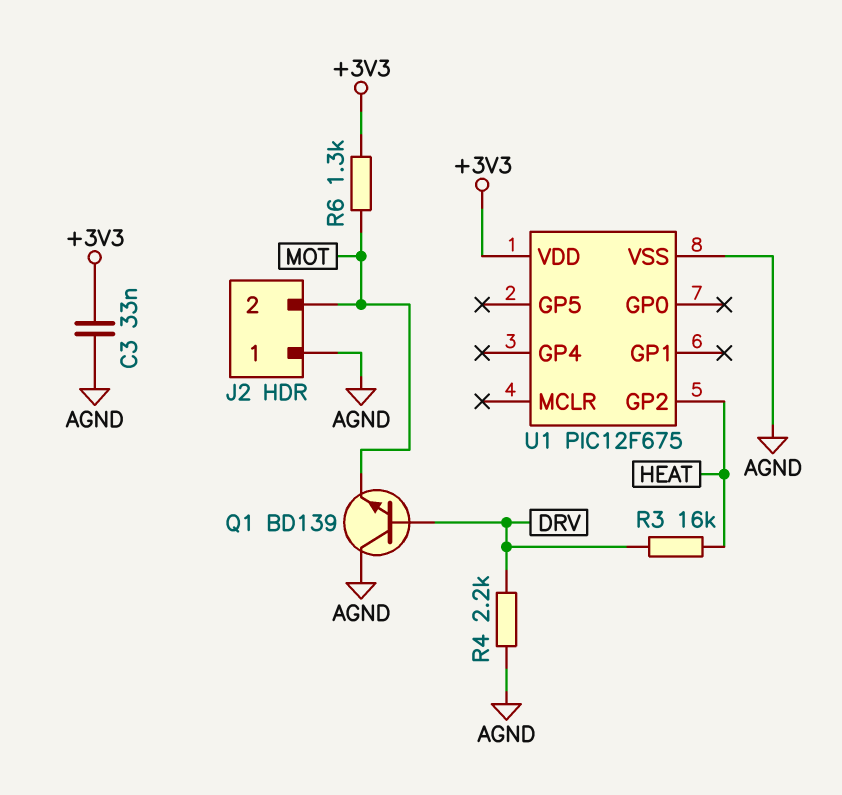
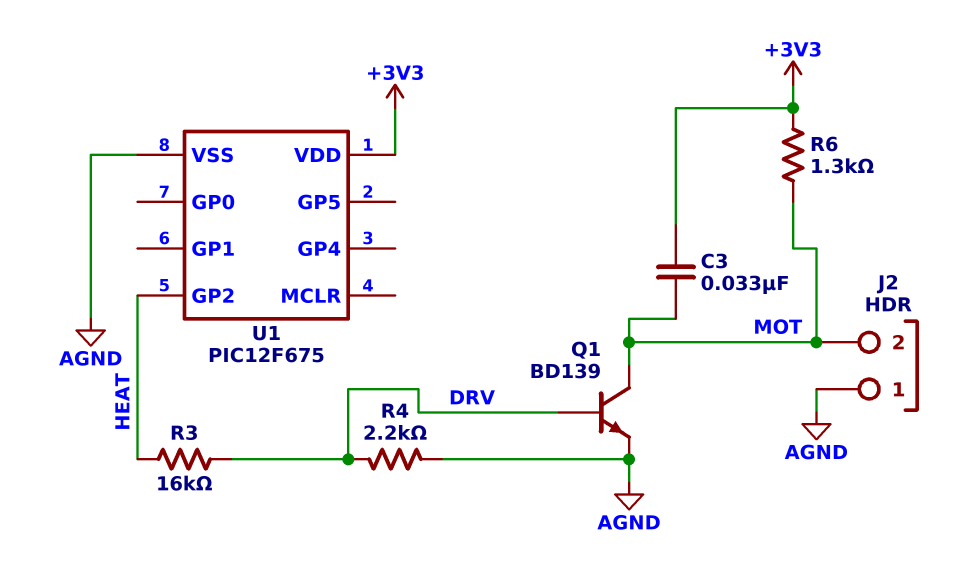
C3: 33nF (+3V3, AGND) -> 33nF (+3V3, MOT)
Q1: NPN BD139 (B DRV, C AGND, E MOT) -> NPN BD139 (B DRV, C MOT, E AGND)

